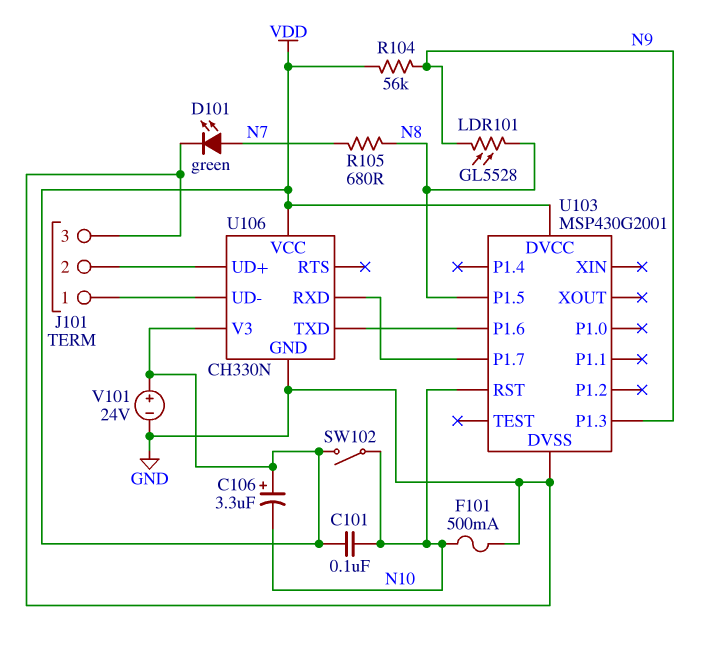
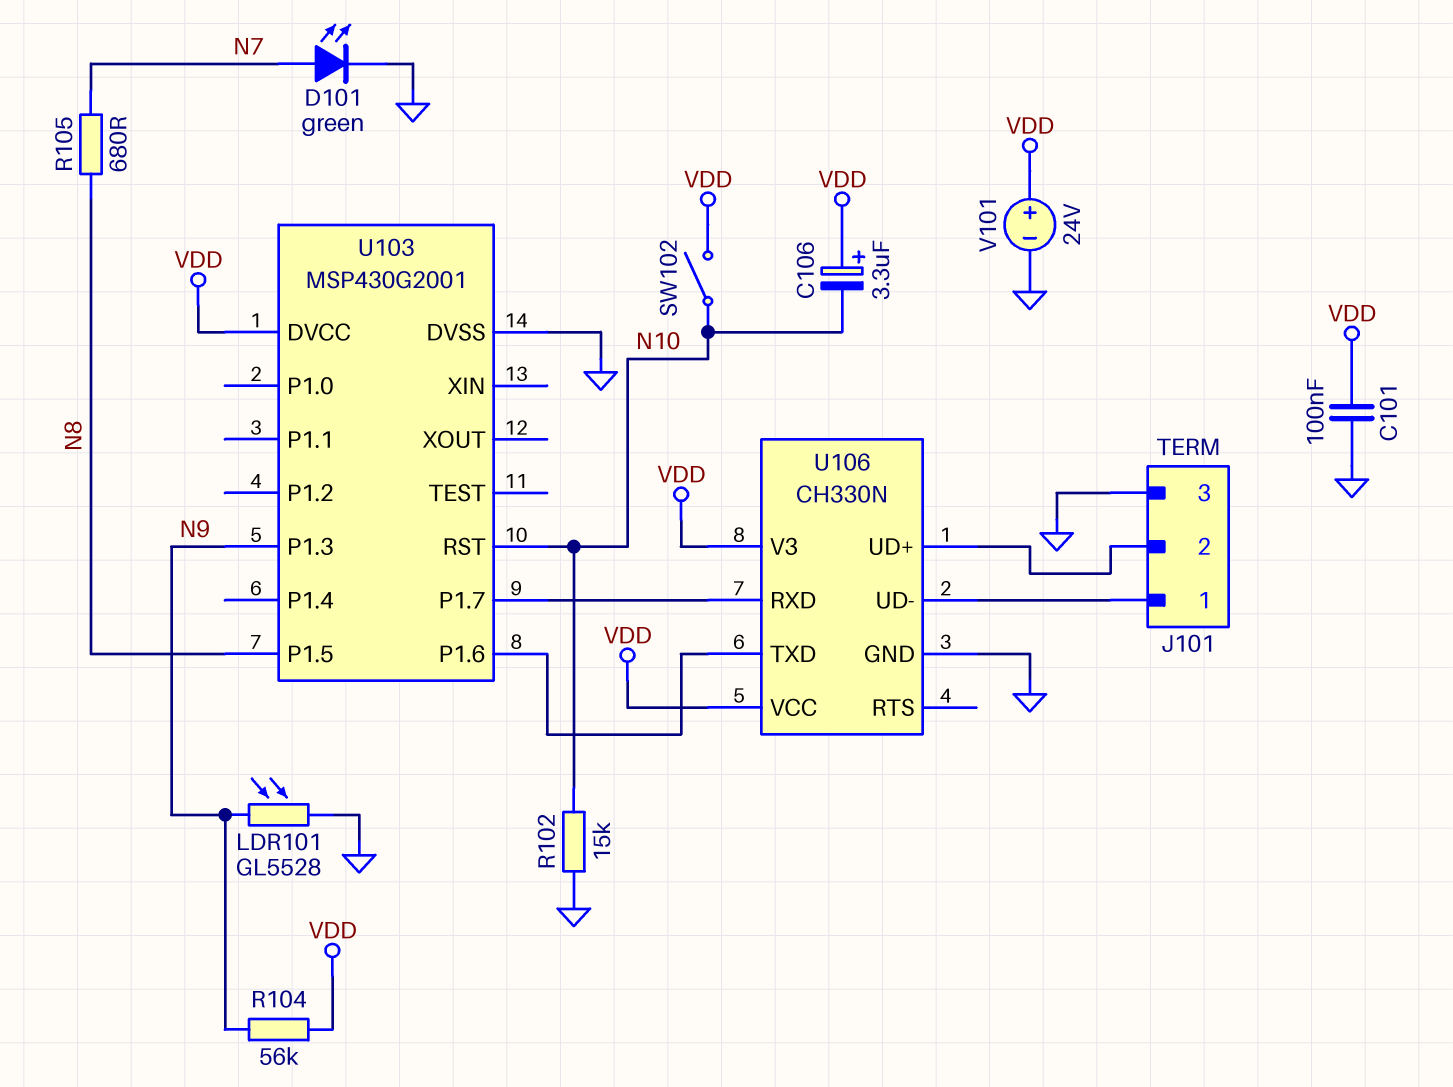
C101: 100nF (N10, VDD) -> 100nF (GND, VDD)
F101: 500mA (GND, N10) -> none
LDR101: GL5528 (N8, N9) -> GL5528 (GND, N9)
R102: none -> 15k (GND, N10)

